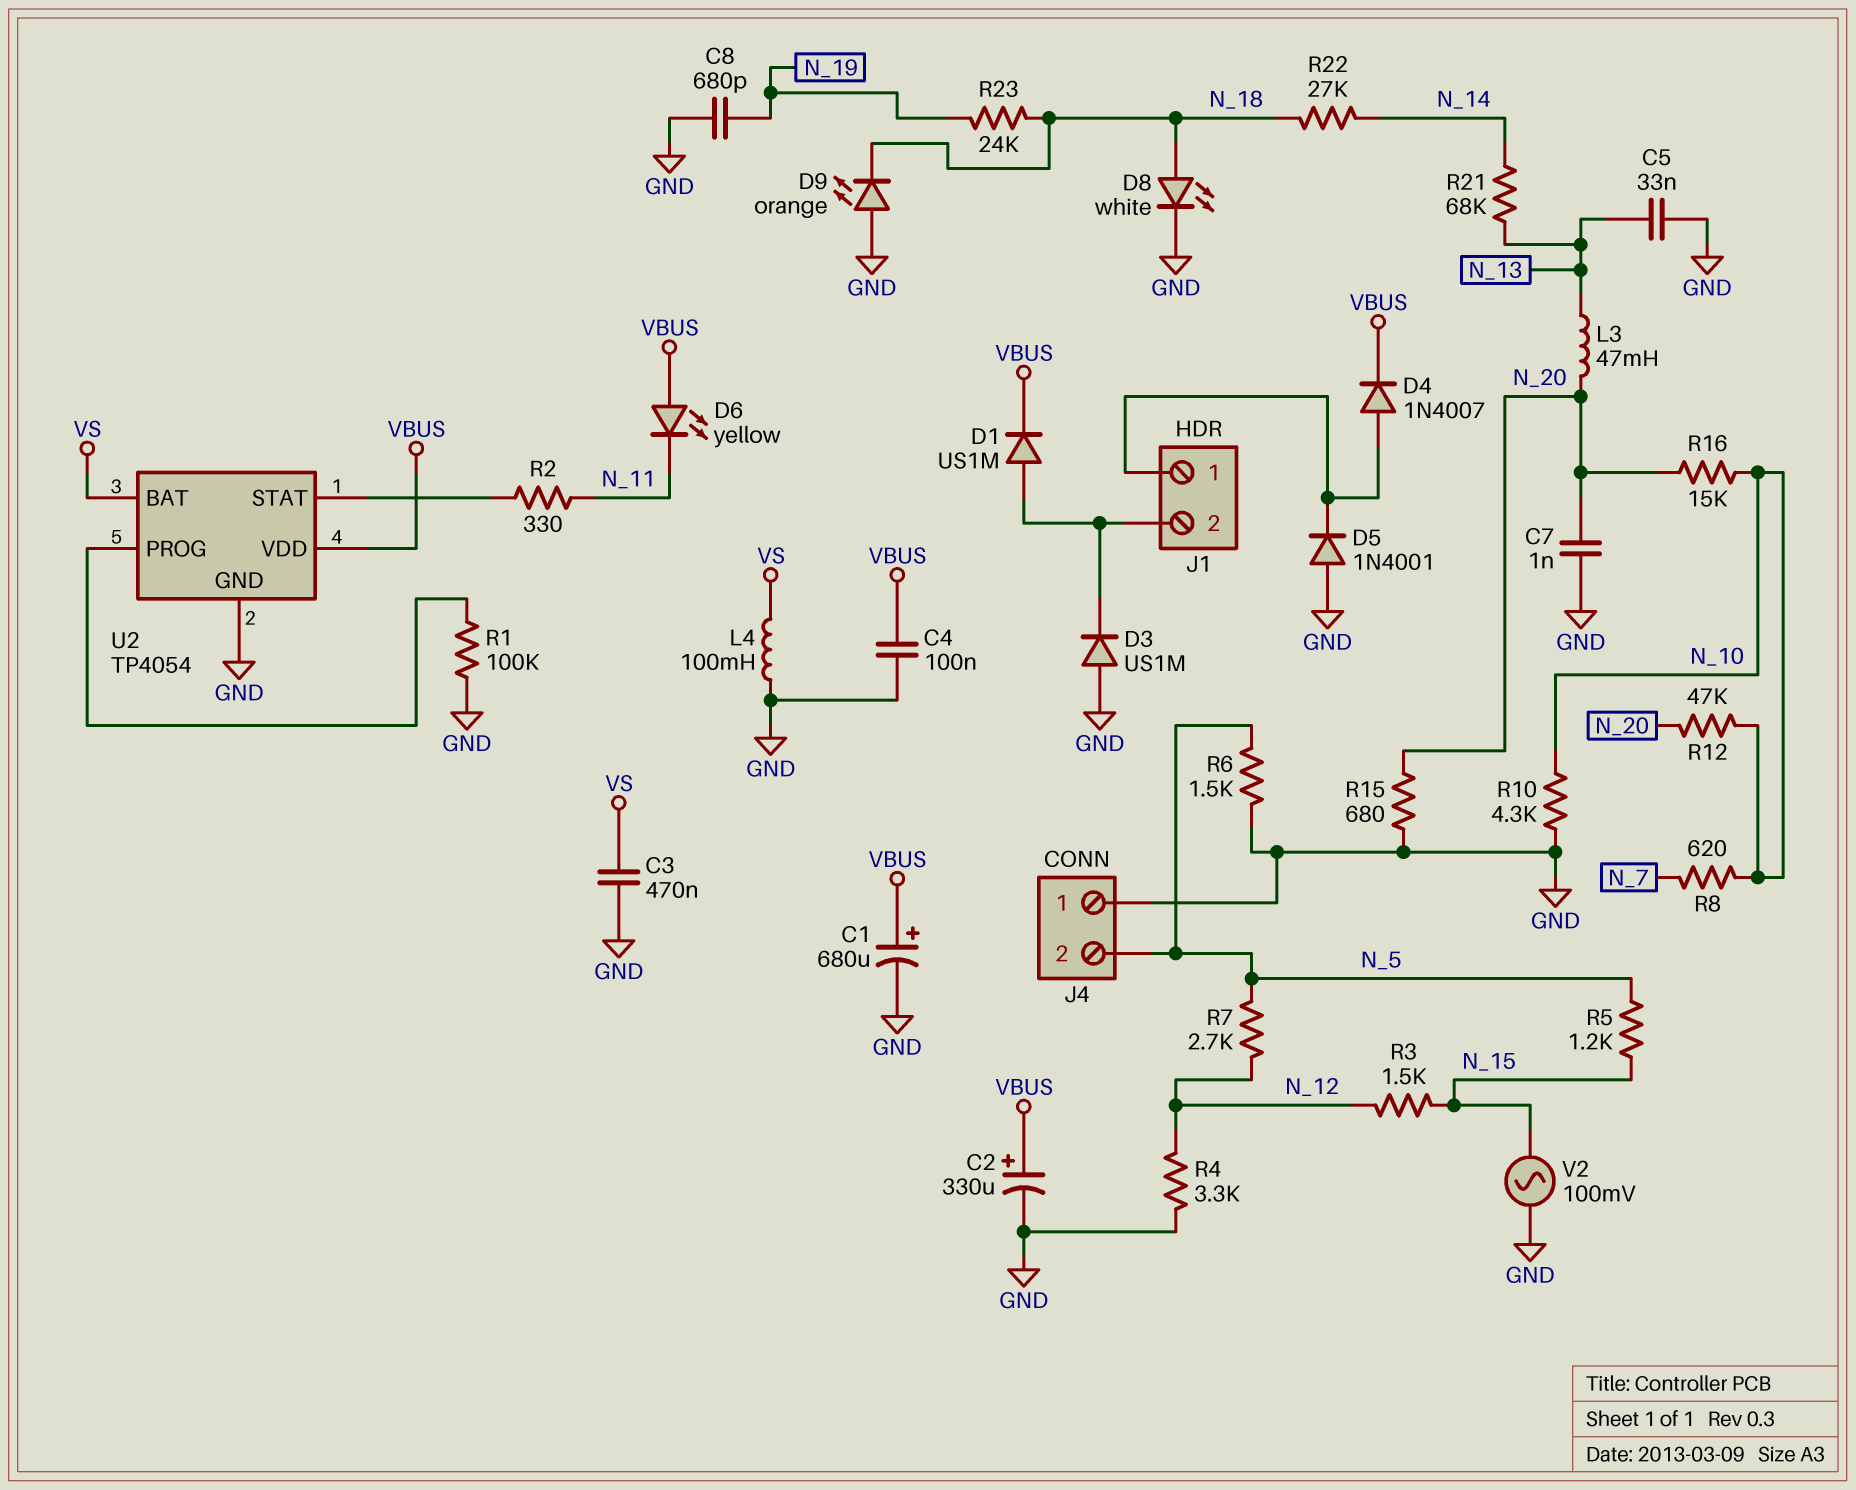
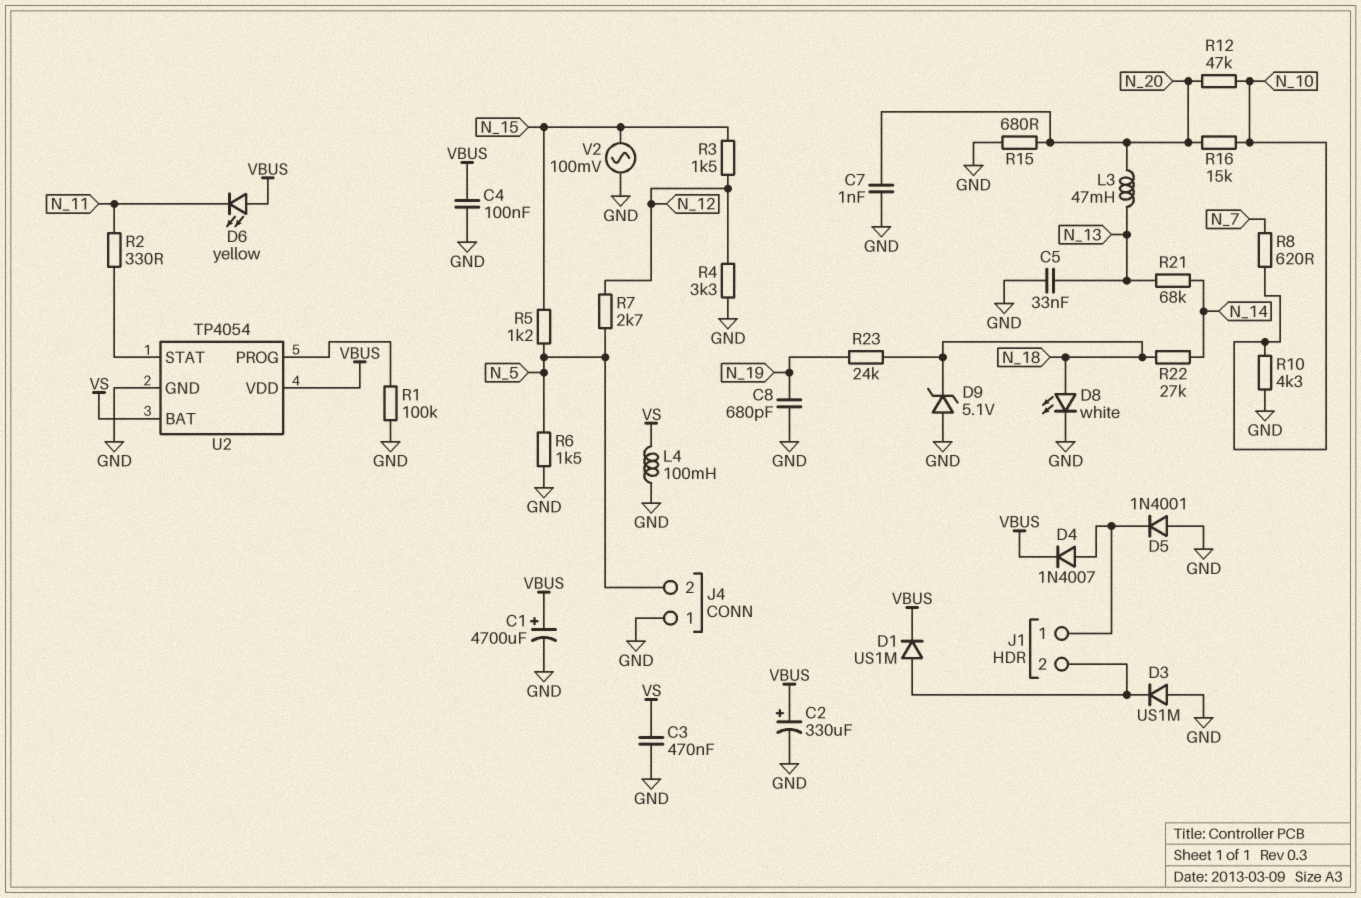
C1: 680uF (plus VBUS, minus GND) -> 4700uF (plus VBUS, minus GND)
D9: LED orange (A GND, K N_18) -> zener 5.1V (A GND, K N_18)

